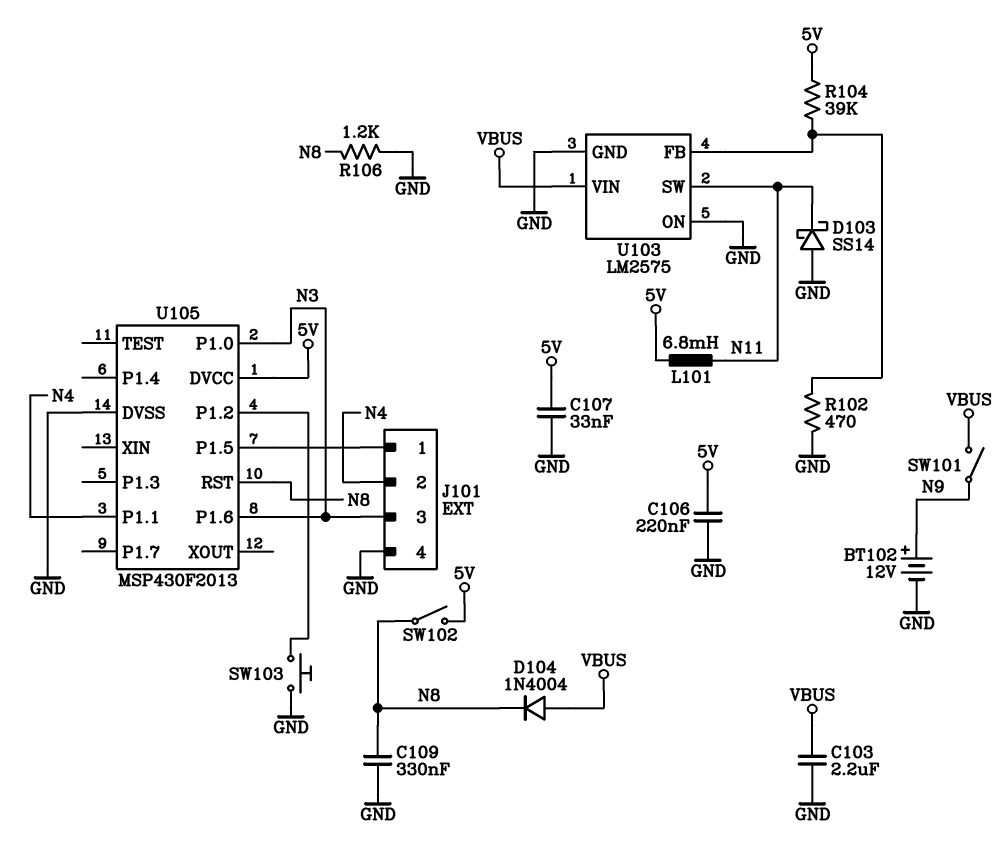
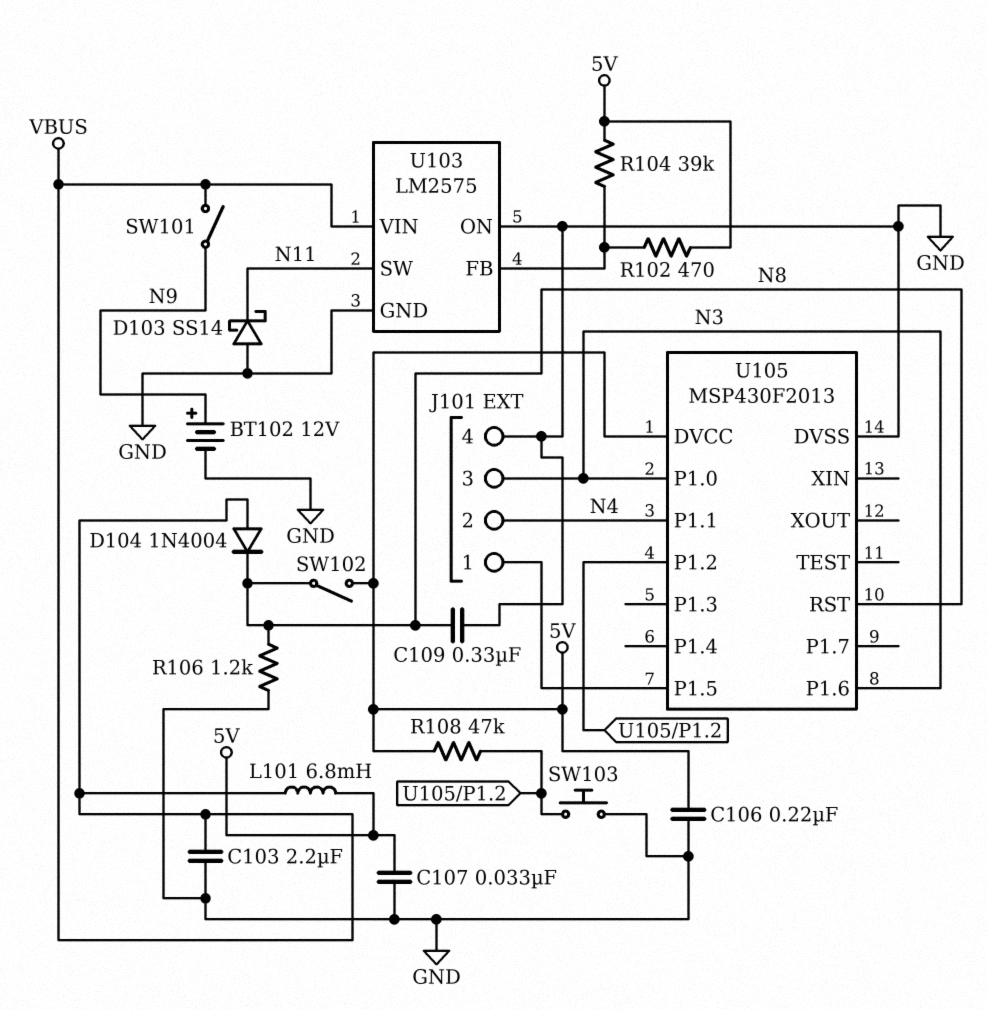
L101: 6.8mH (5V, N11) -> 6.8mH (5V, VBUS)
R102: 470 (GND, U103/FB) -> 470 (5V, U103/FB)
R108: none -> 47k (5V, U105/P1.2)

